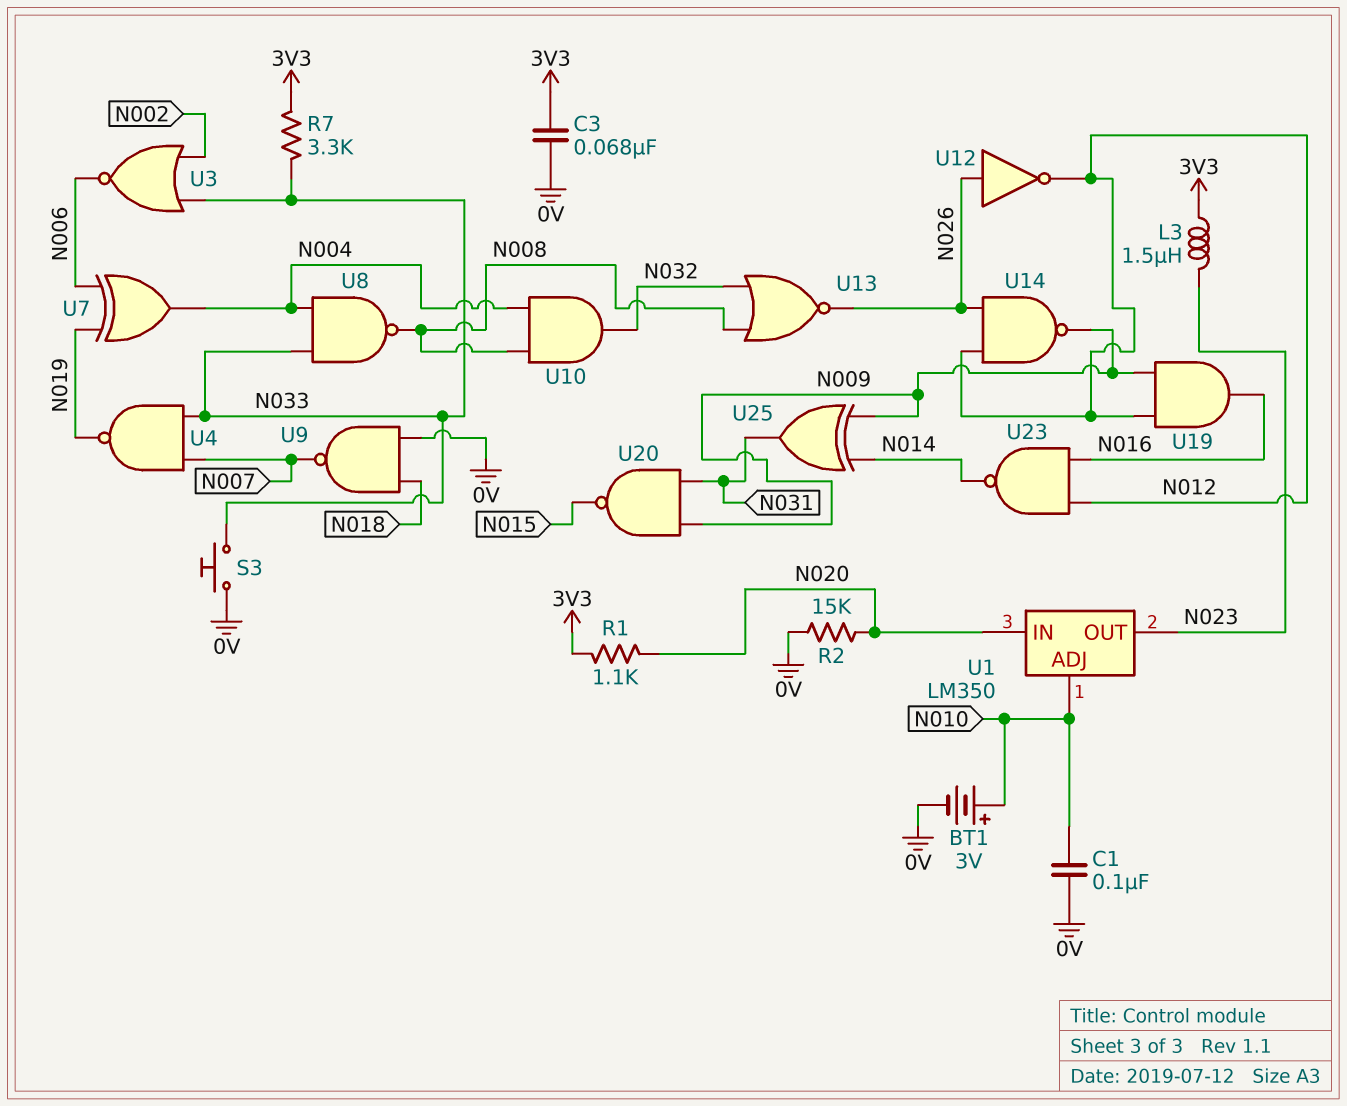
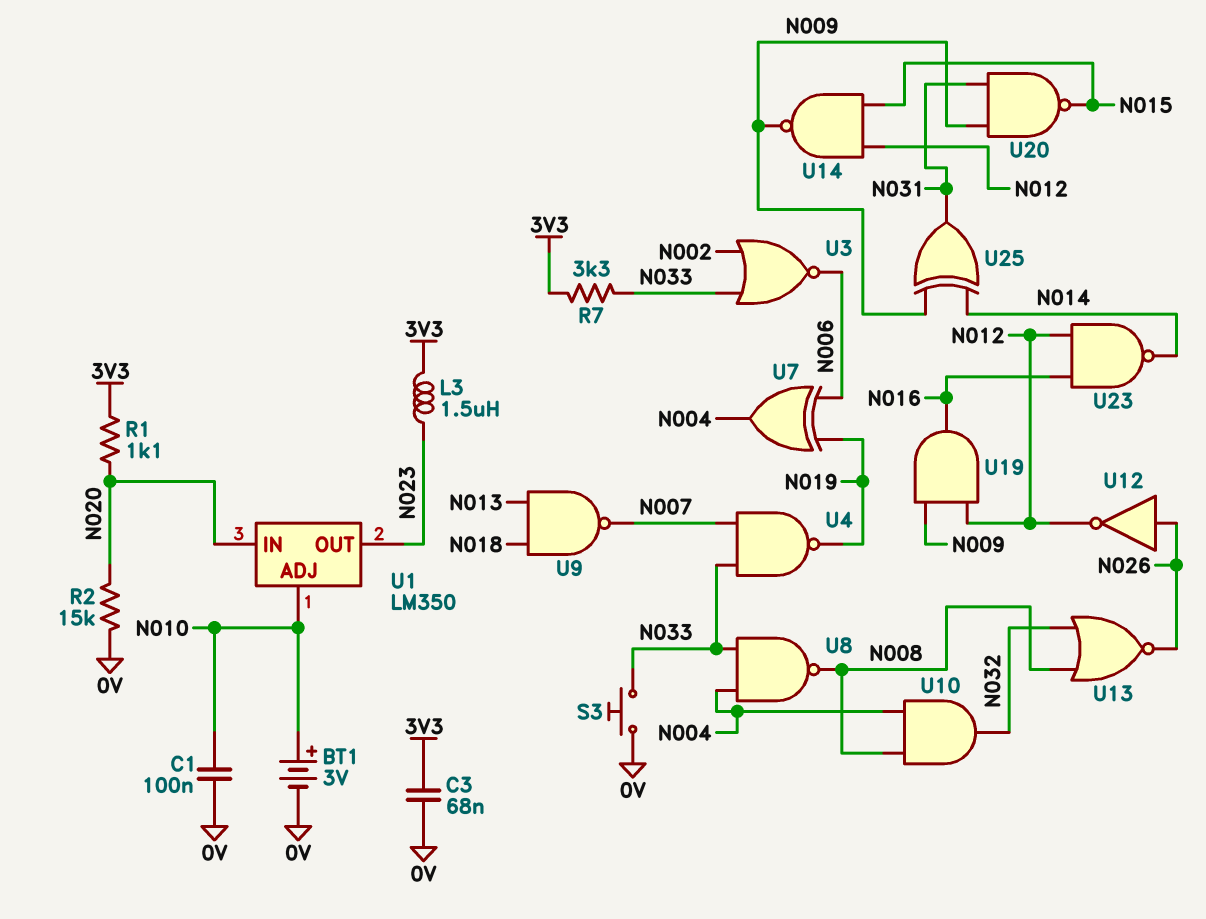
U9: NAND (in 0V, in N018, out N007) -> NAND (in N013, in N018, out N007)
U14: NAND (in N012, in N026, out N009) -> NAND (in N012, in N015, out N009)

